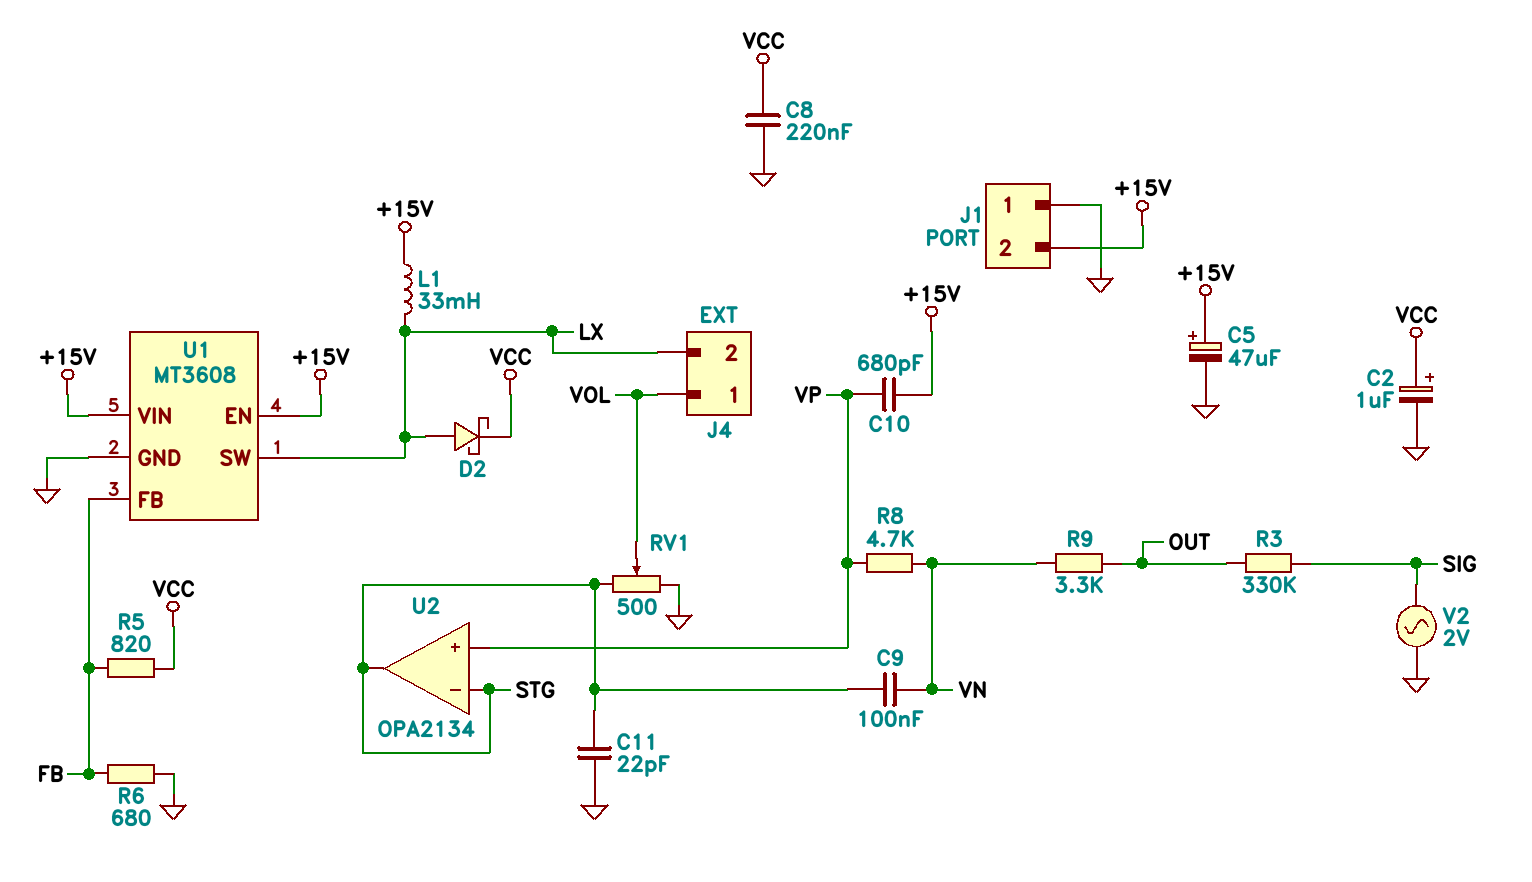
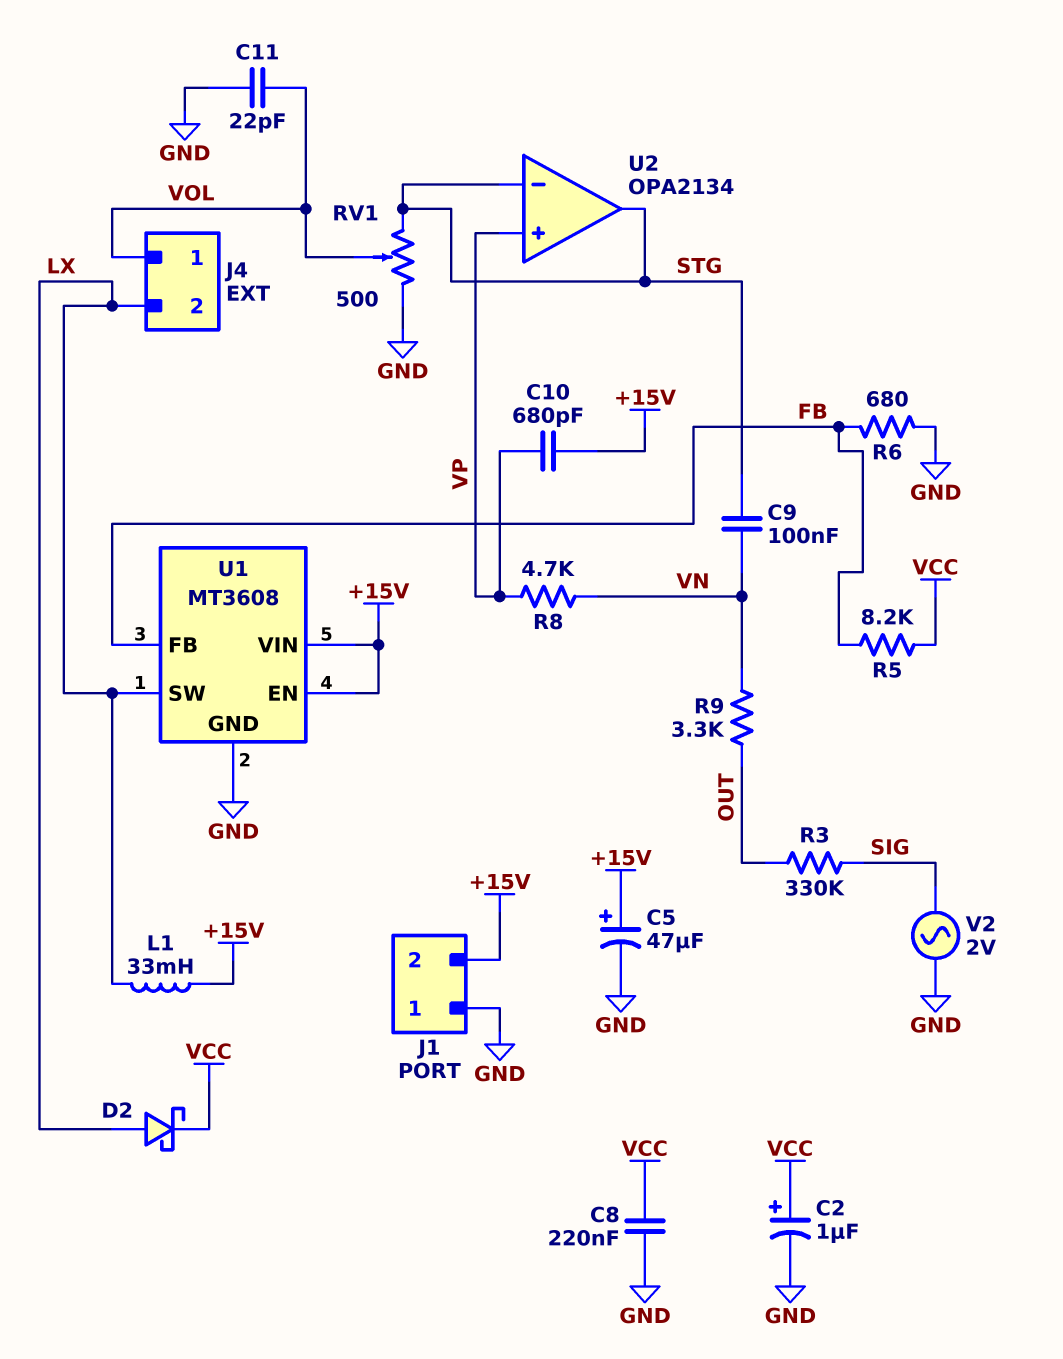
C11: 22pF (GND, STG) -> 22pF (GND, VOL)
R5: 820 (FB, VCC) -> 8.2k (FB, VCC)

